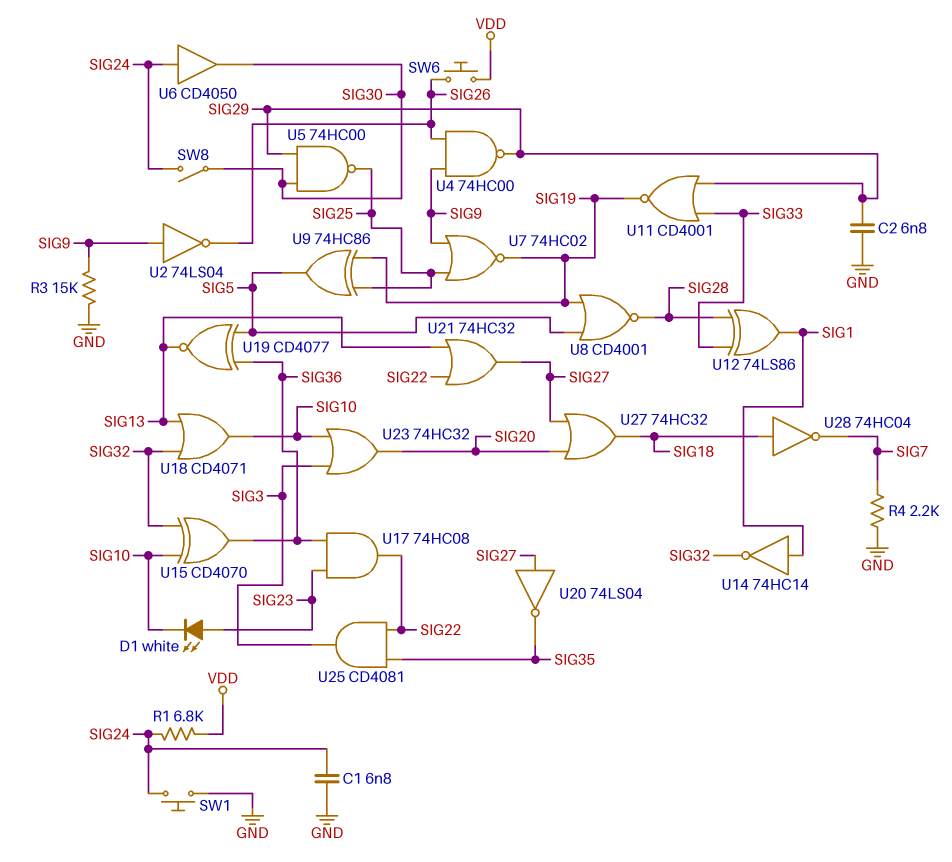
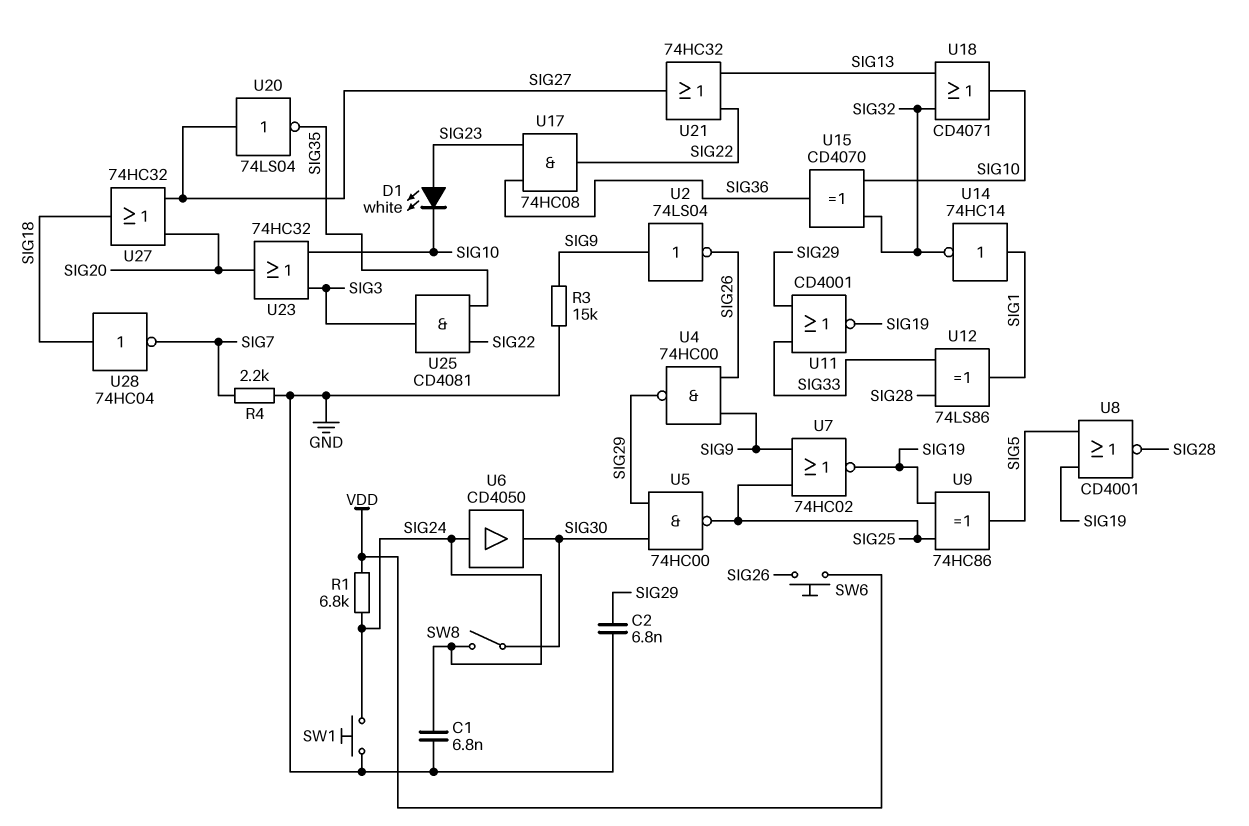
U19: XNOR CD4077 (in SIG5, in SIG36, out SIG13) -> none

